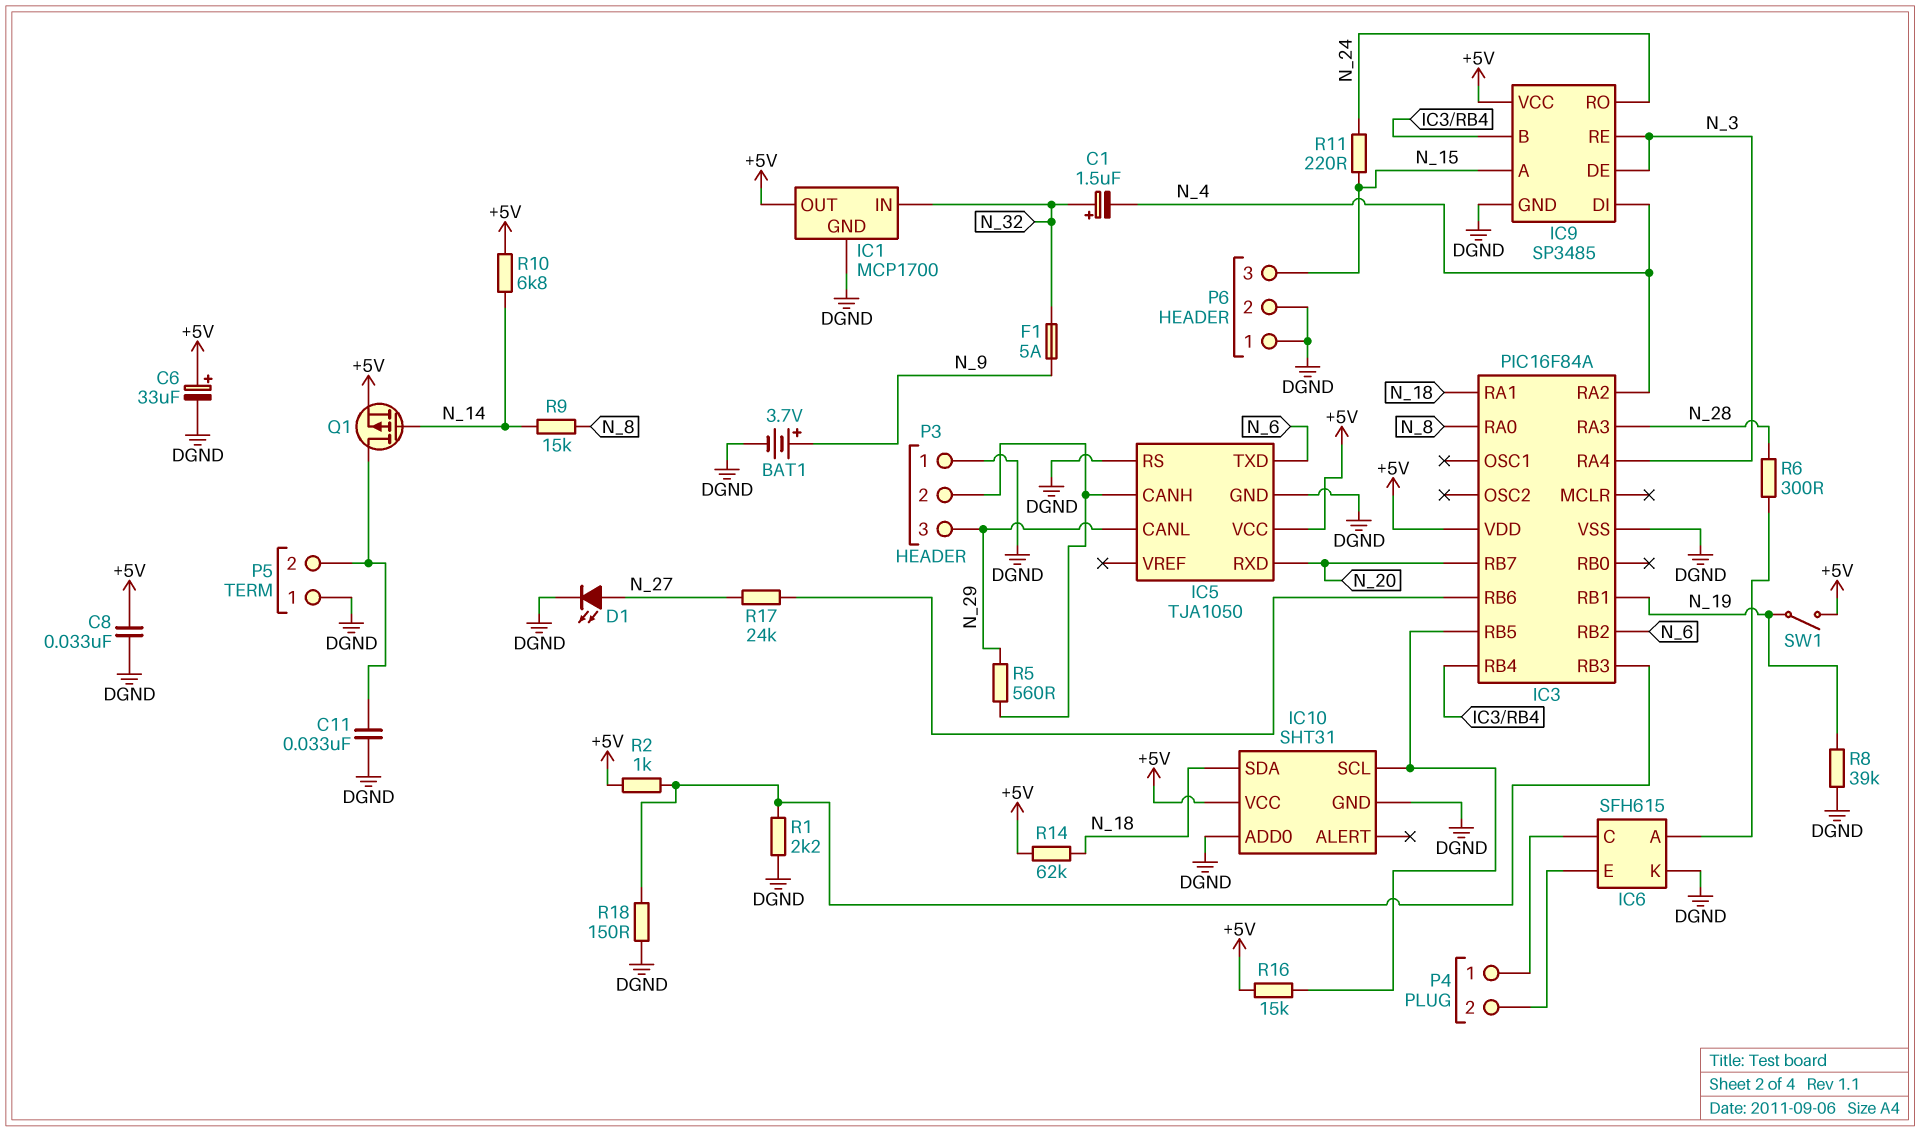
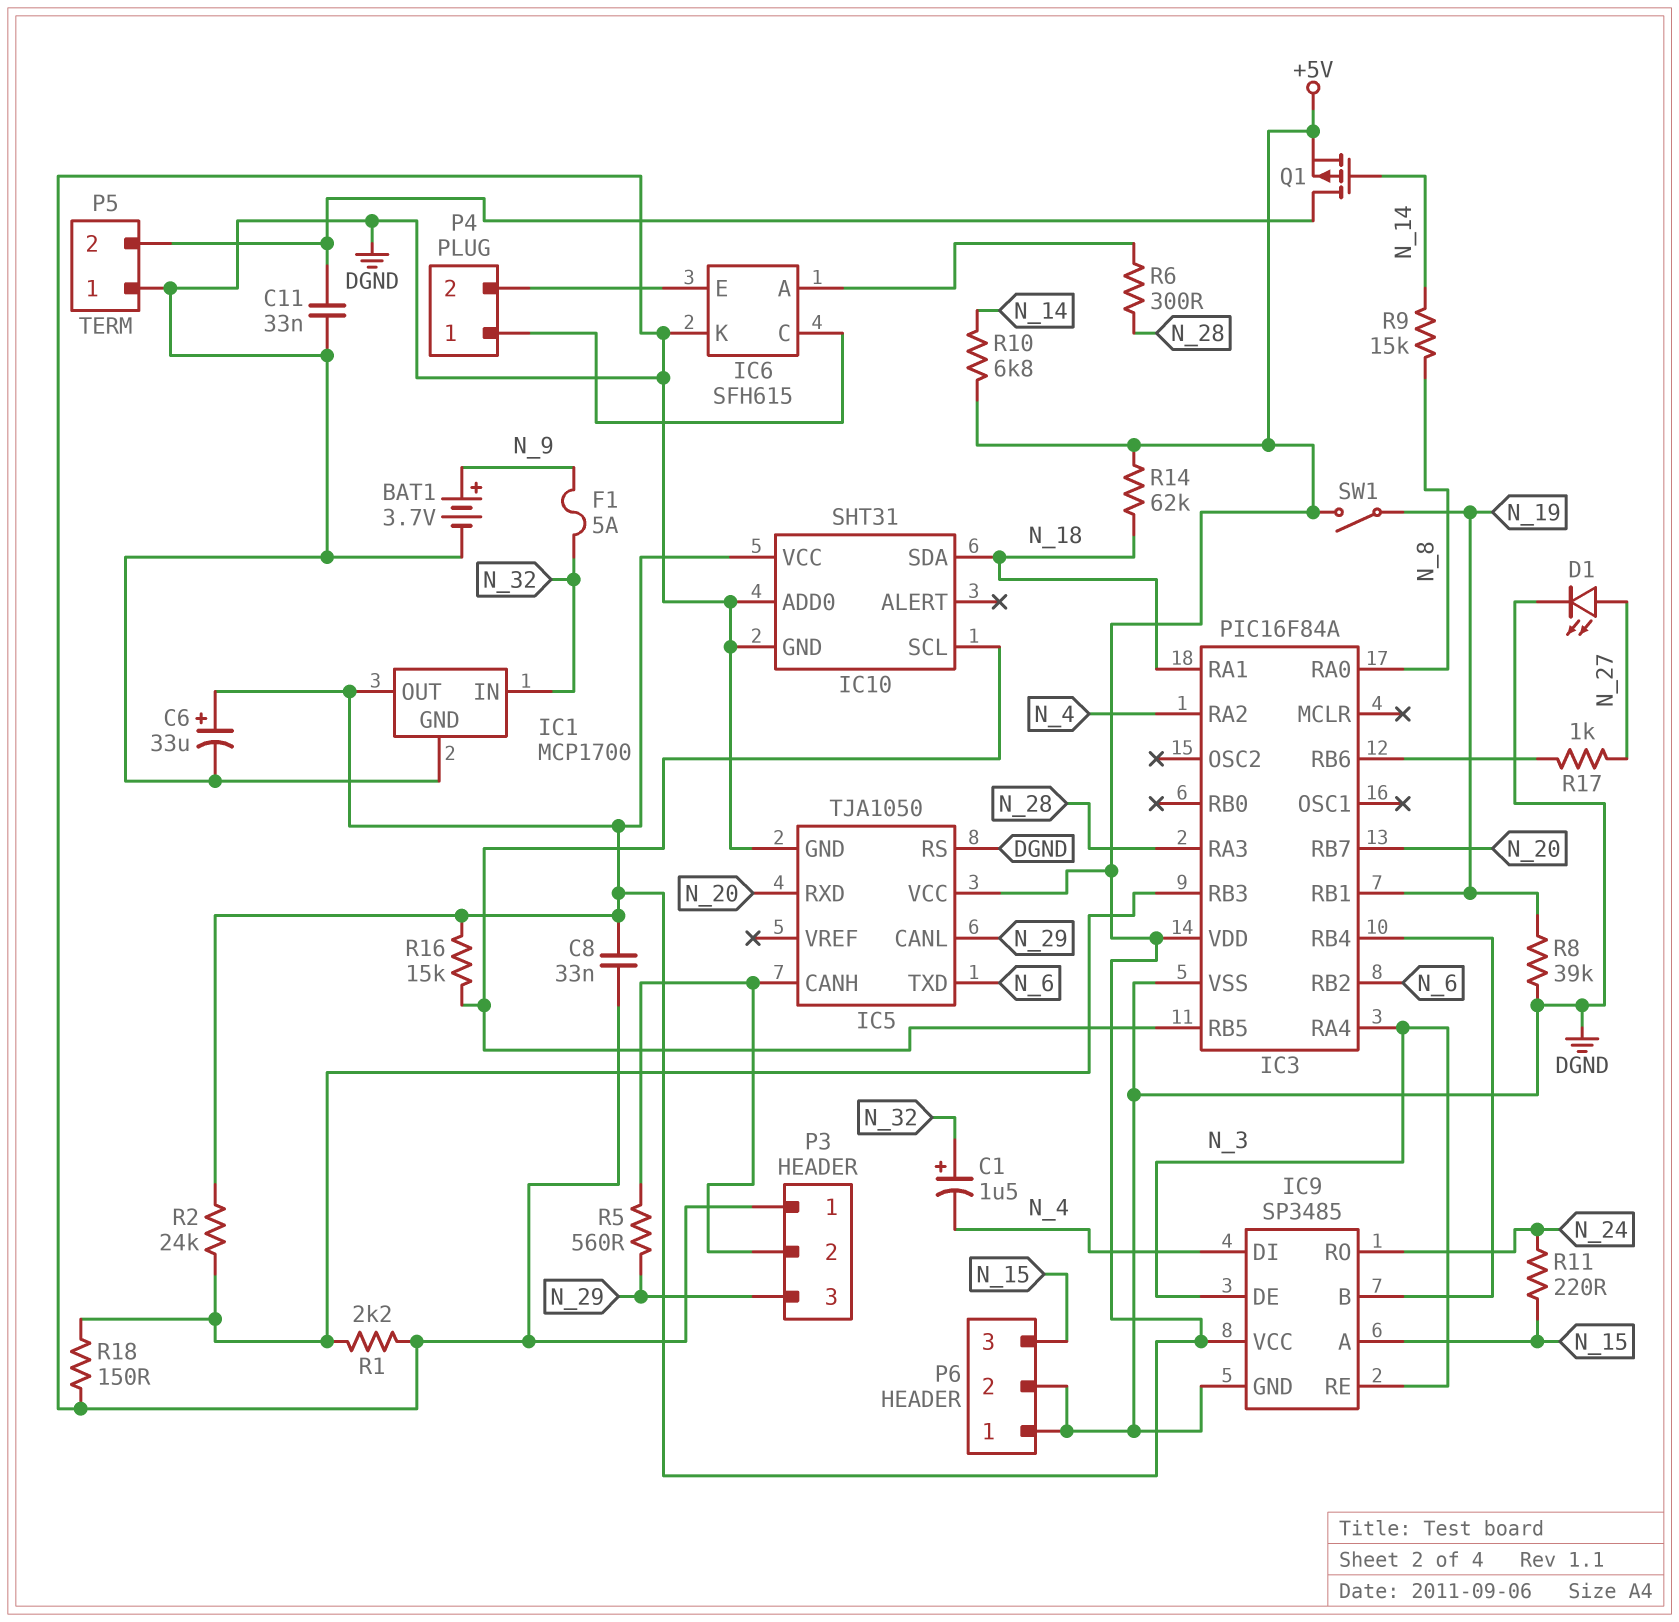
R2: 1k (+5V, IC3/RB3) -> 24k (+5V, IC3/RB3)
R17: 24k (IC3/RB6, N_27) -> 1k (IC3/RB6, N_27)

